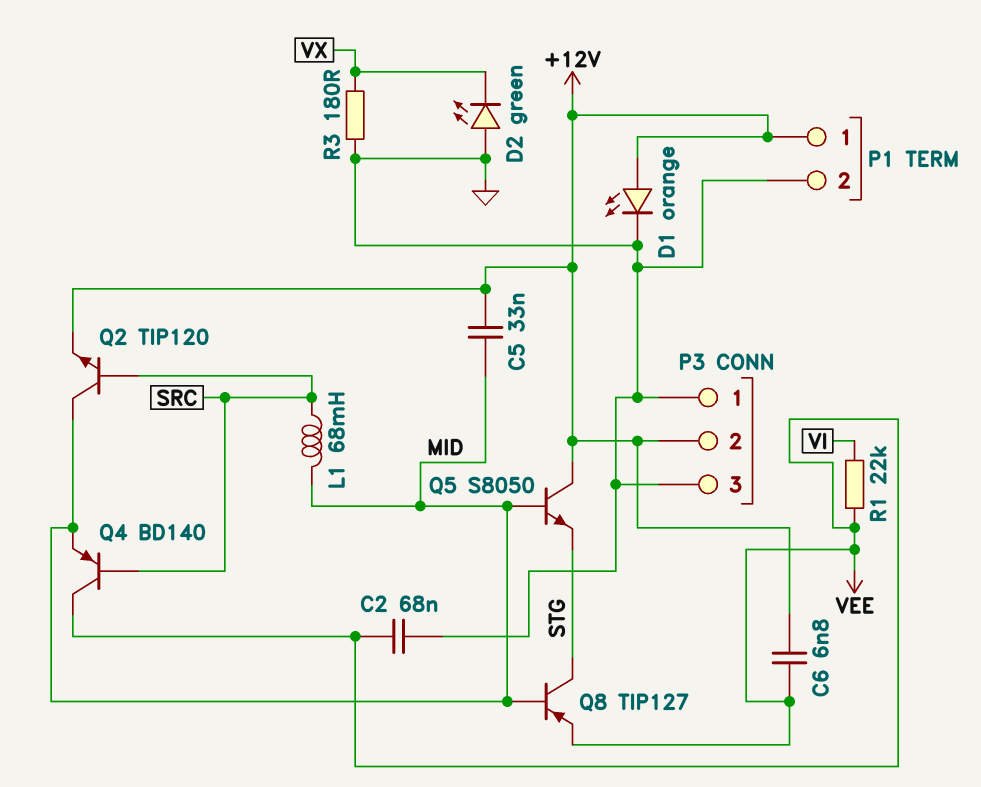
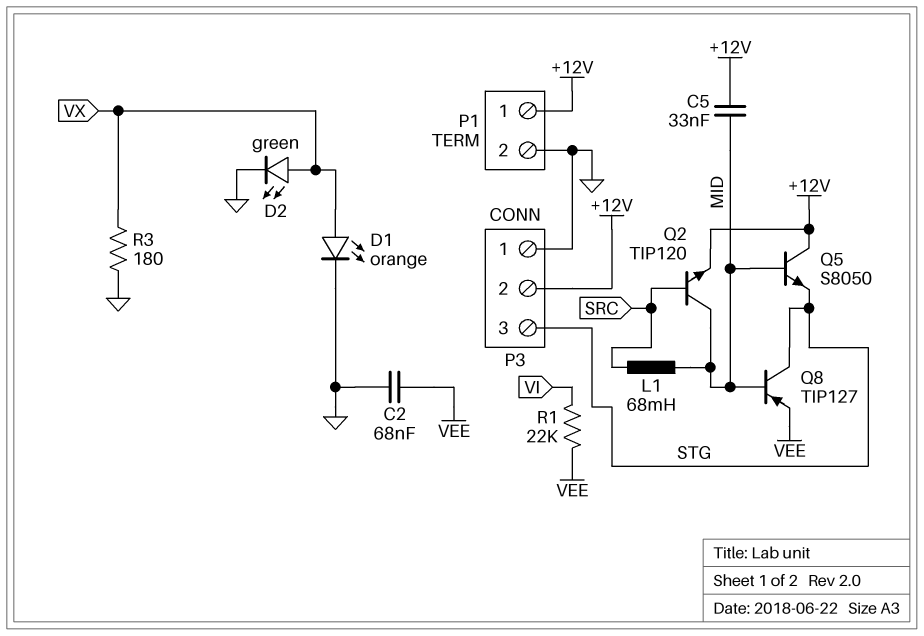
C6: 6.8nF (+12V, VEE) -> none
D1: LED orange (A +12V, K GND) -> LED orange (A VX, K GND)
D2: LED green (A GND, K VX) -> LED green (A VX, K GND)
P3 pin 3: GND -> STG
Q4: PNP BD140 (B SRC, C VEE, E MID) -> none

